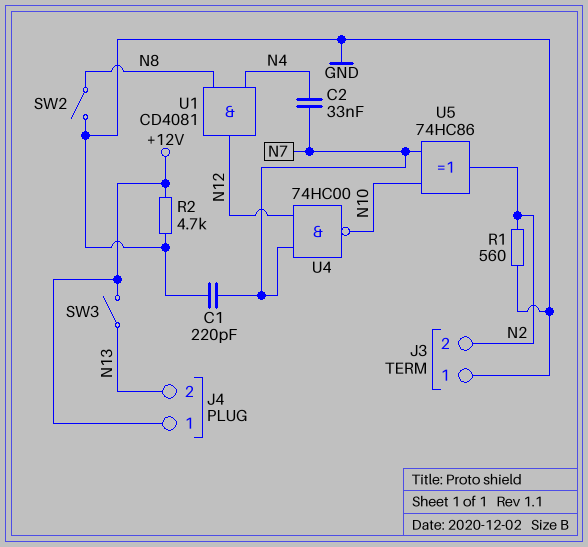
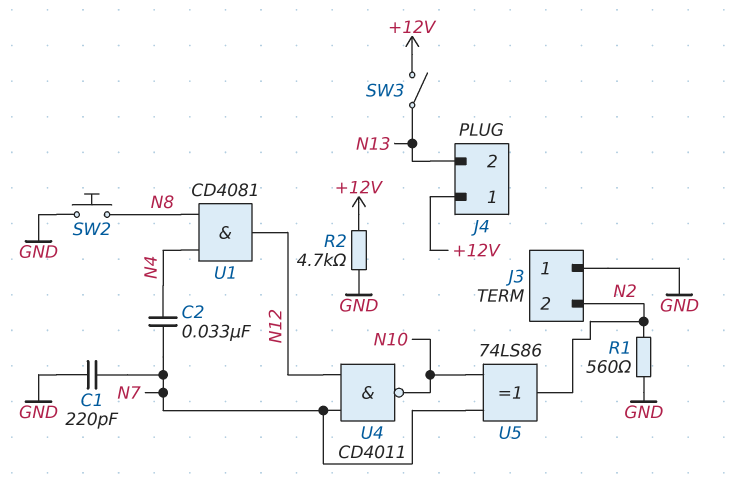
SW2: switch (GND, N8) -> button (GND, N8)
U4: NAND 74HC00 (in N7, in N12, out N10) -> NAND CD4011 (in N7, in N12, out N10)
U5: XOR 74HC86 (in N7, in N10, out N2) -> XOR 74LS86 (in N7, in N10, out N2)

